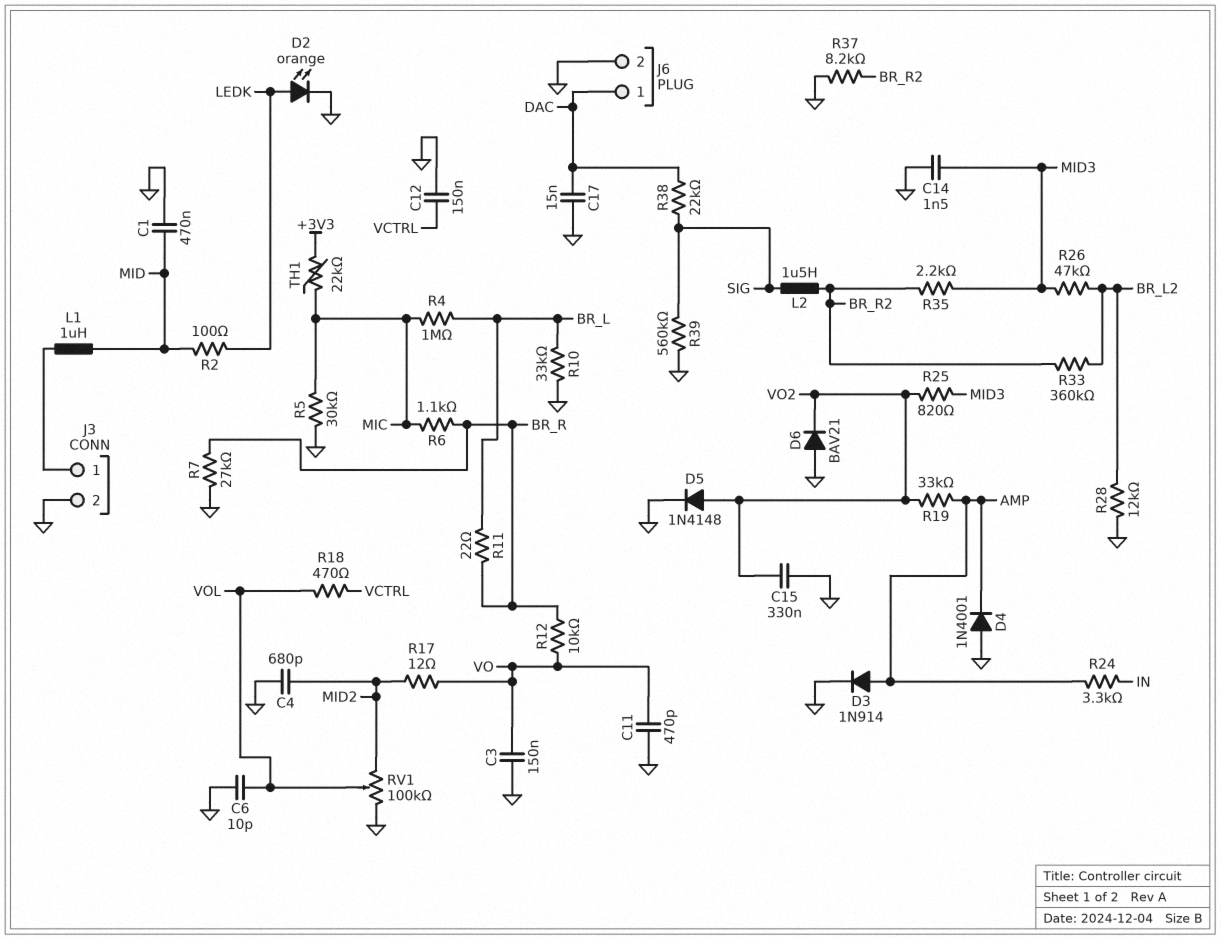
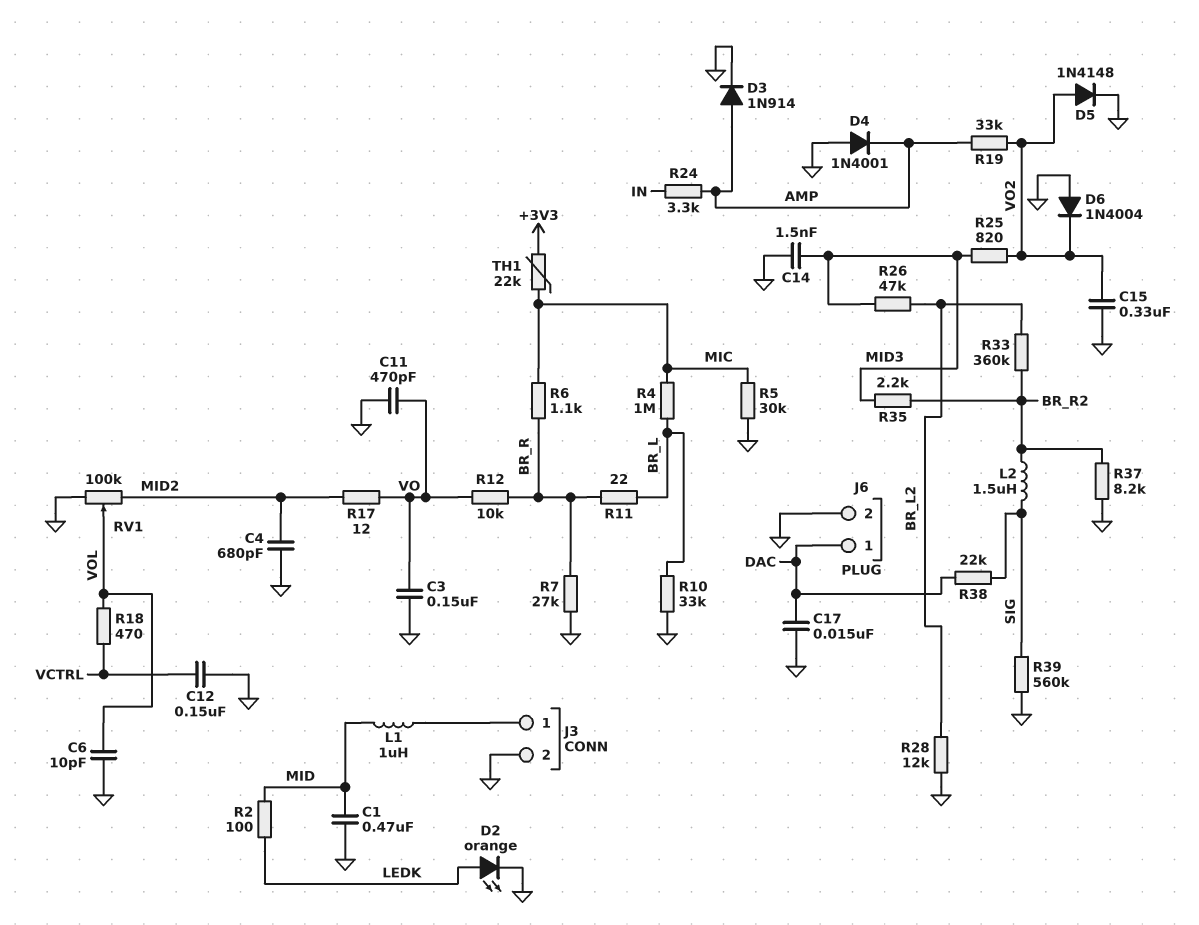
D6: diode BAV21 (A GND, K VO2) -> diode 1N4004 (A GND, K VO2)

